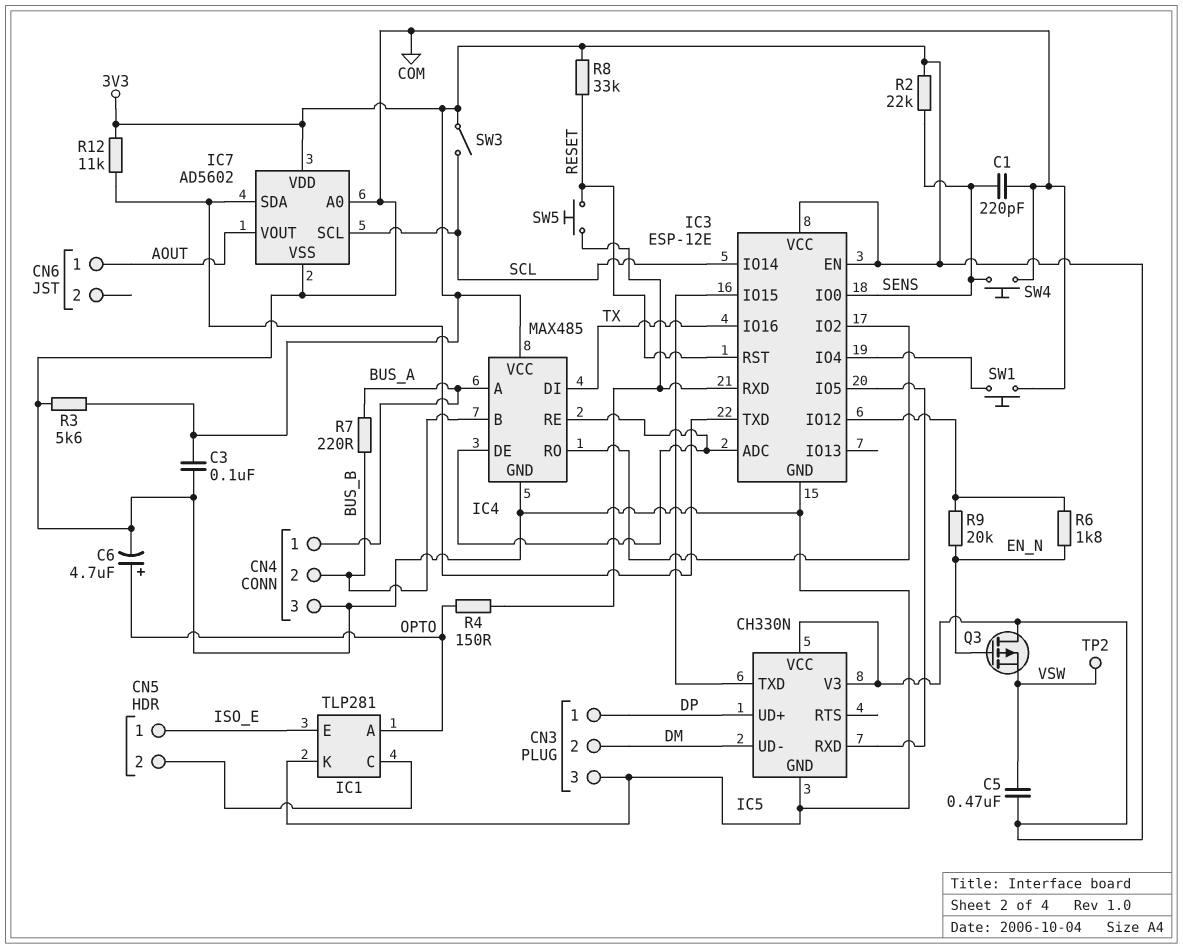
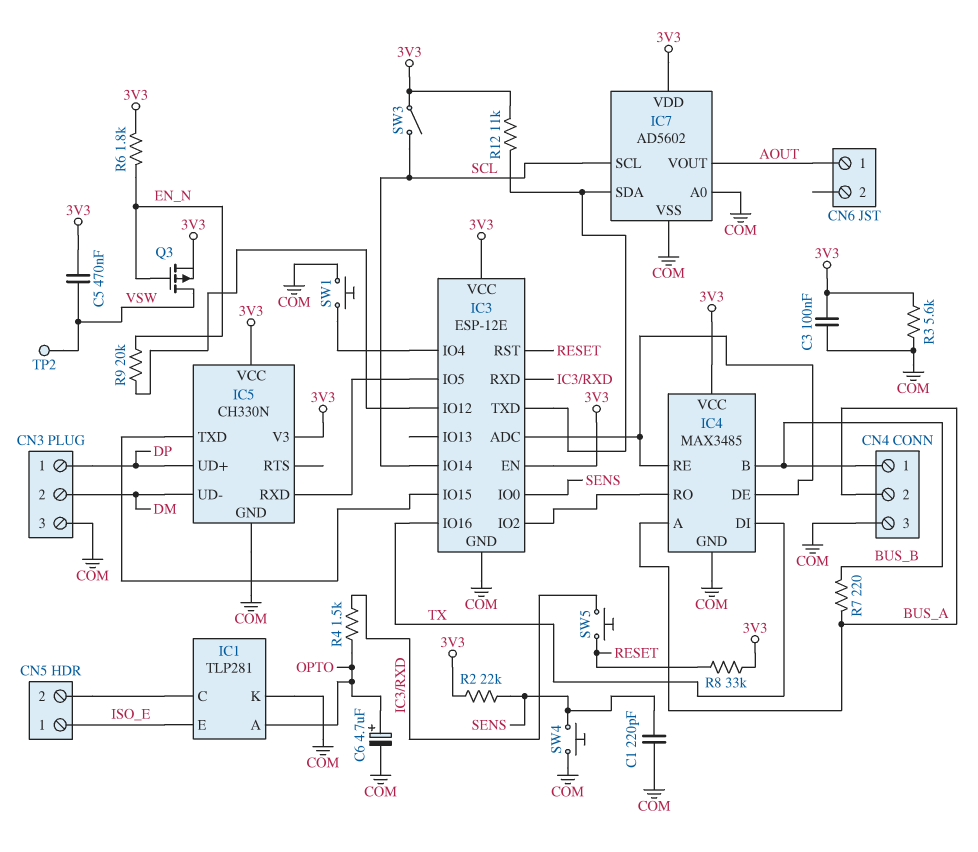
CN4 pin 1: BUS_A -> BUS_B
CN4 pin 2: BUS_B -> BUS_A
IC4: MAX485 -> MAX3485
Q3: PMOS (G EN_N, D 3V3, S VSW) -> PMOS (G EN_N, D VSW, S 3V3)
R4: 150 (IC3/RXD, OPTO) -> 1.5k (IC3/RXD, OPTO)
R6: 1.8k (EN_N, IC3/IO12) -> 1.8k (3V3, EN_N)

